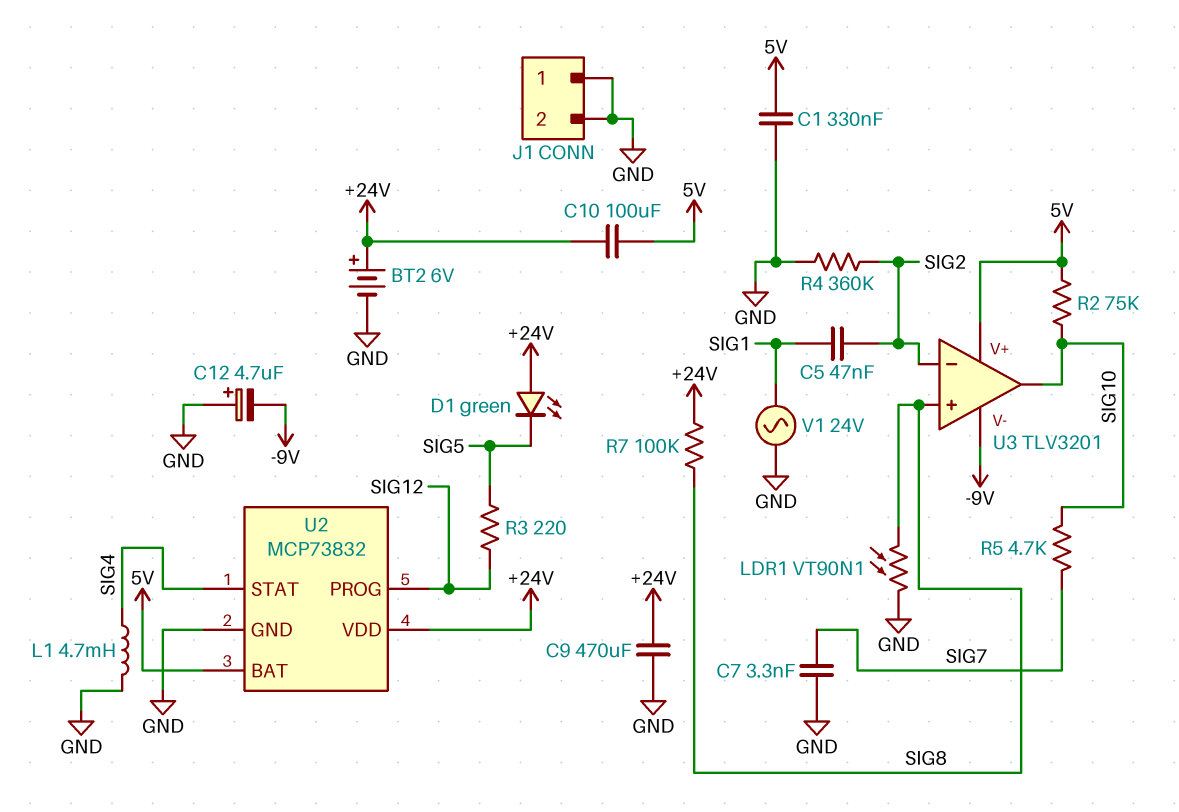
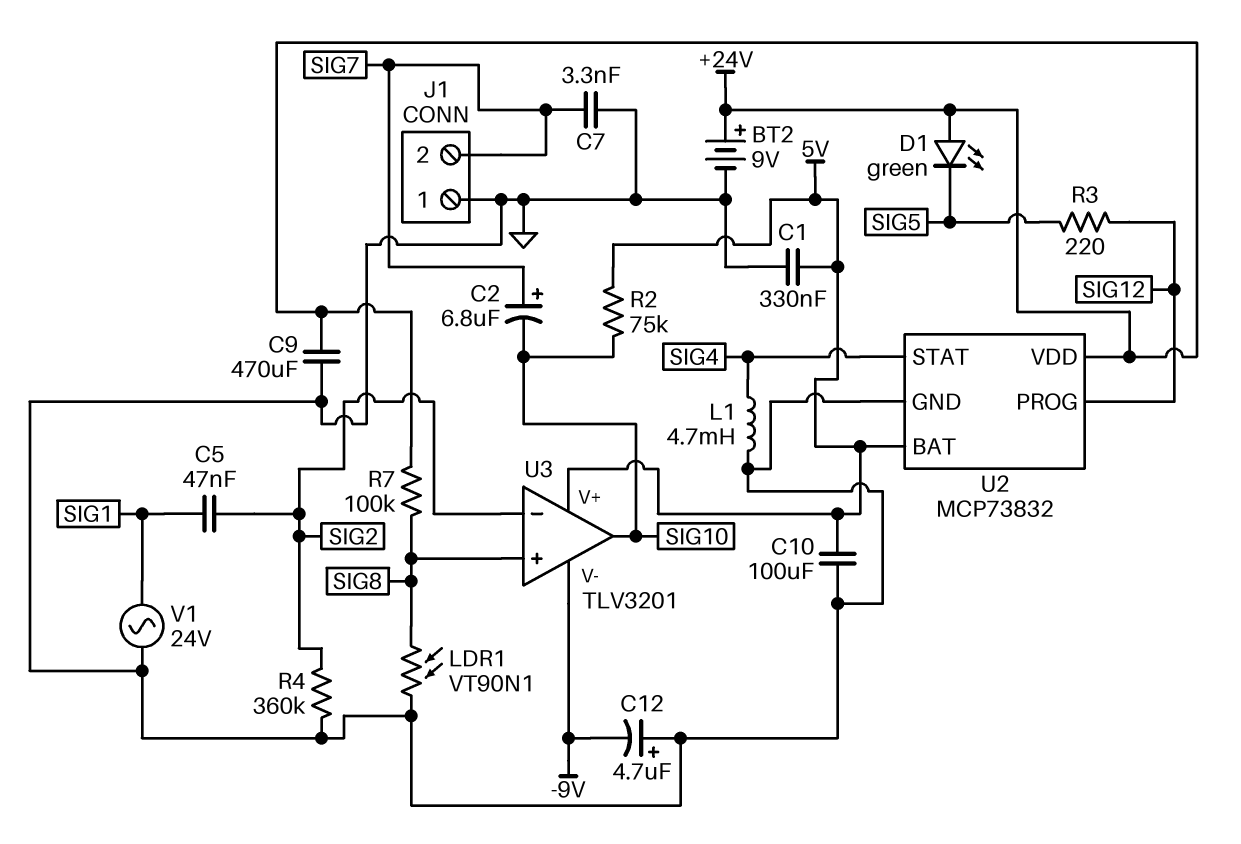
BT2: 6V (plus +24V, minus GND) -> 9V (plus +24V, minus GND)
C2: none -> 6.8uF (plus SIG7, minus SIG10)
C10: 100uF (+24V, 5V) -> 100uF (5V, GND)
J1 pin 2: GND -> SIG7
R5: 4.7k (SIG7, SIG10) -> none

